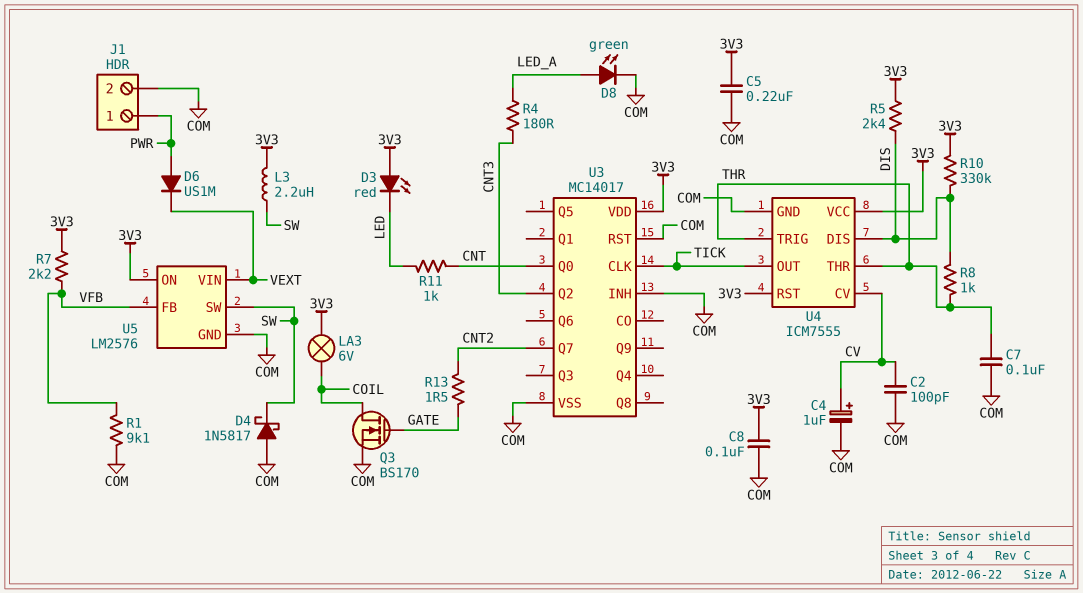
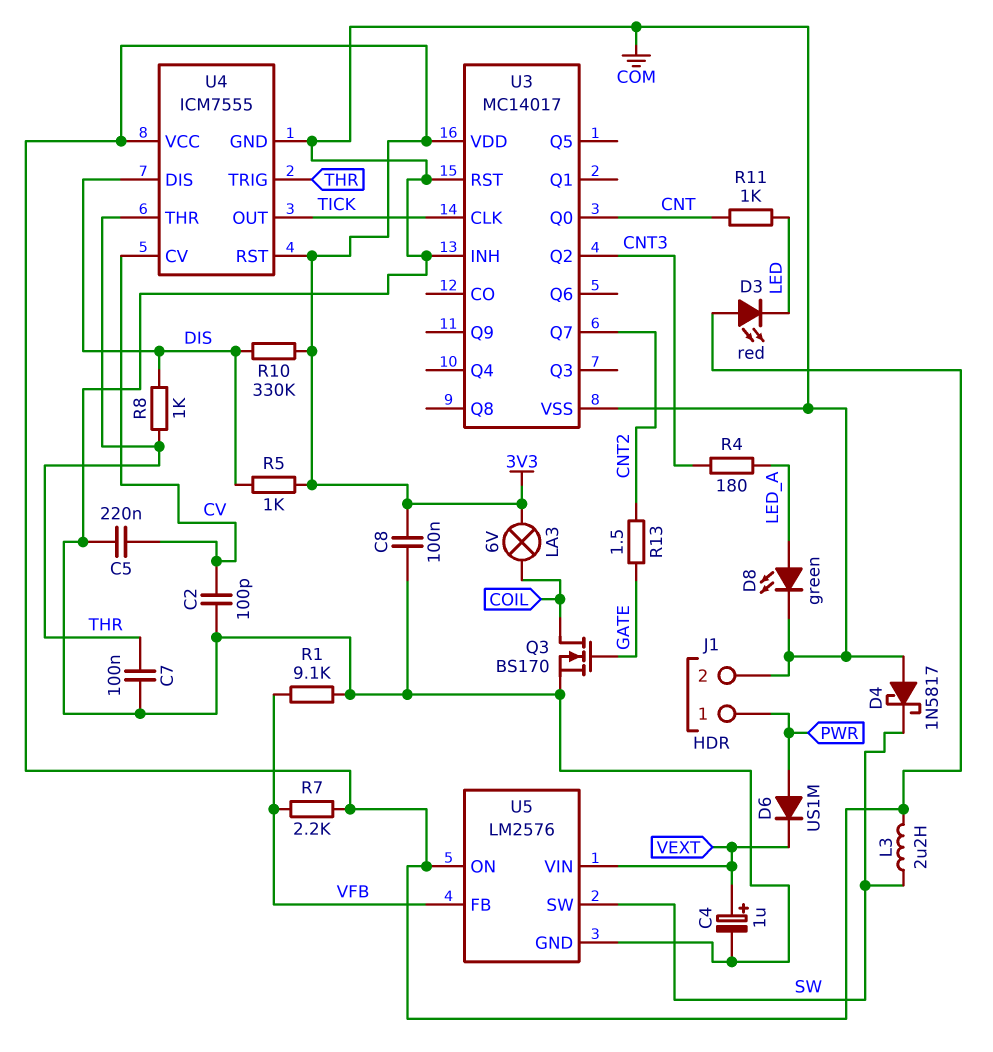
C4: 1uF (plus CV, minus COM) -> 1uF (plus VEXT, minus COM)
C5: 220nF (3V3, COM) -> 220nF (COM, CV)
R5: 2.4k (3V3, DIS) -> 1k (3V3, DIS)

